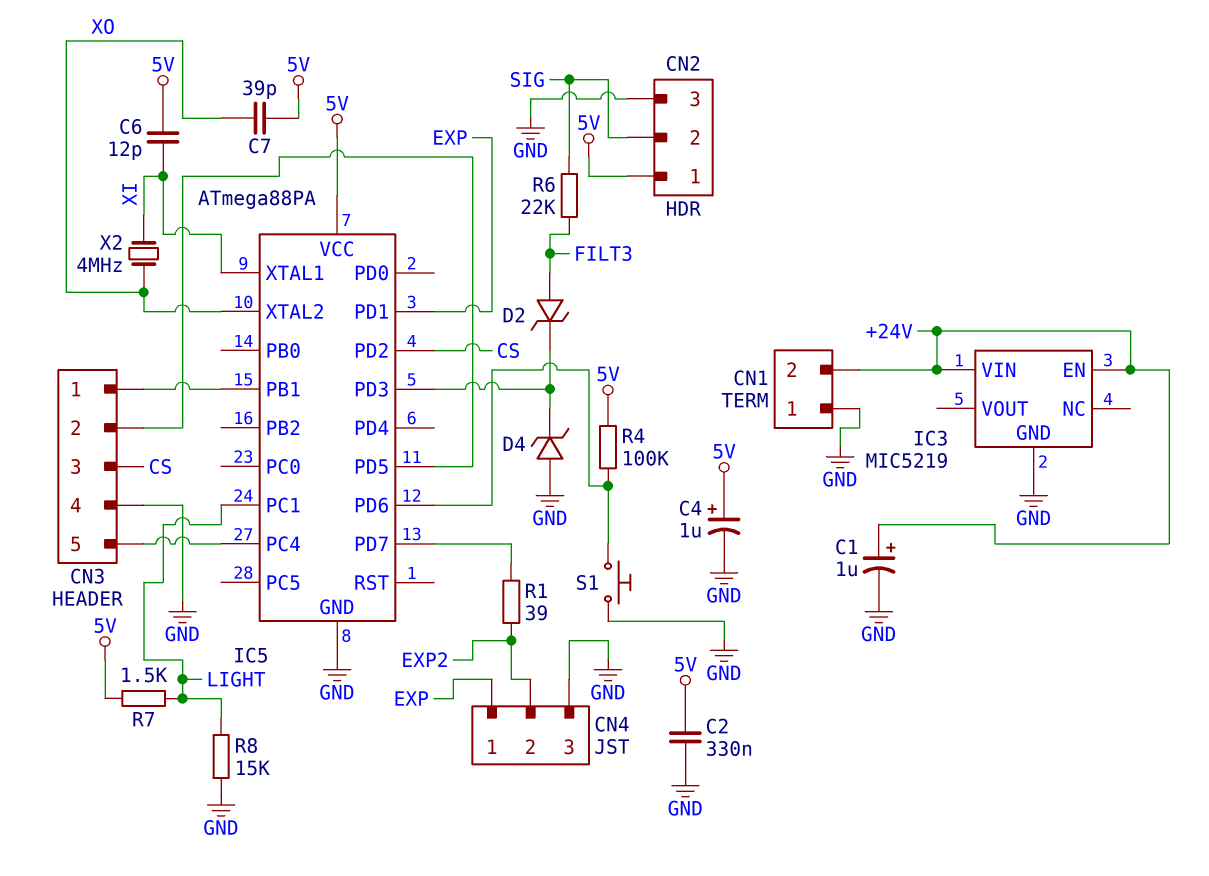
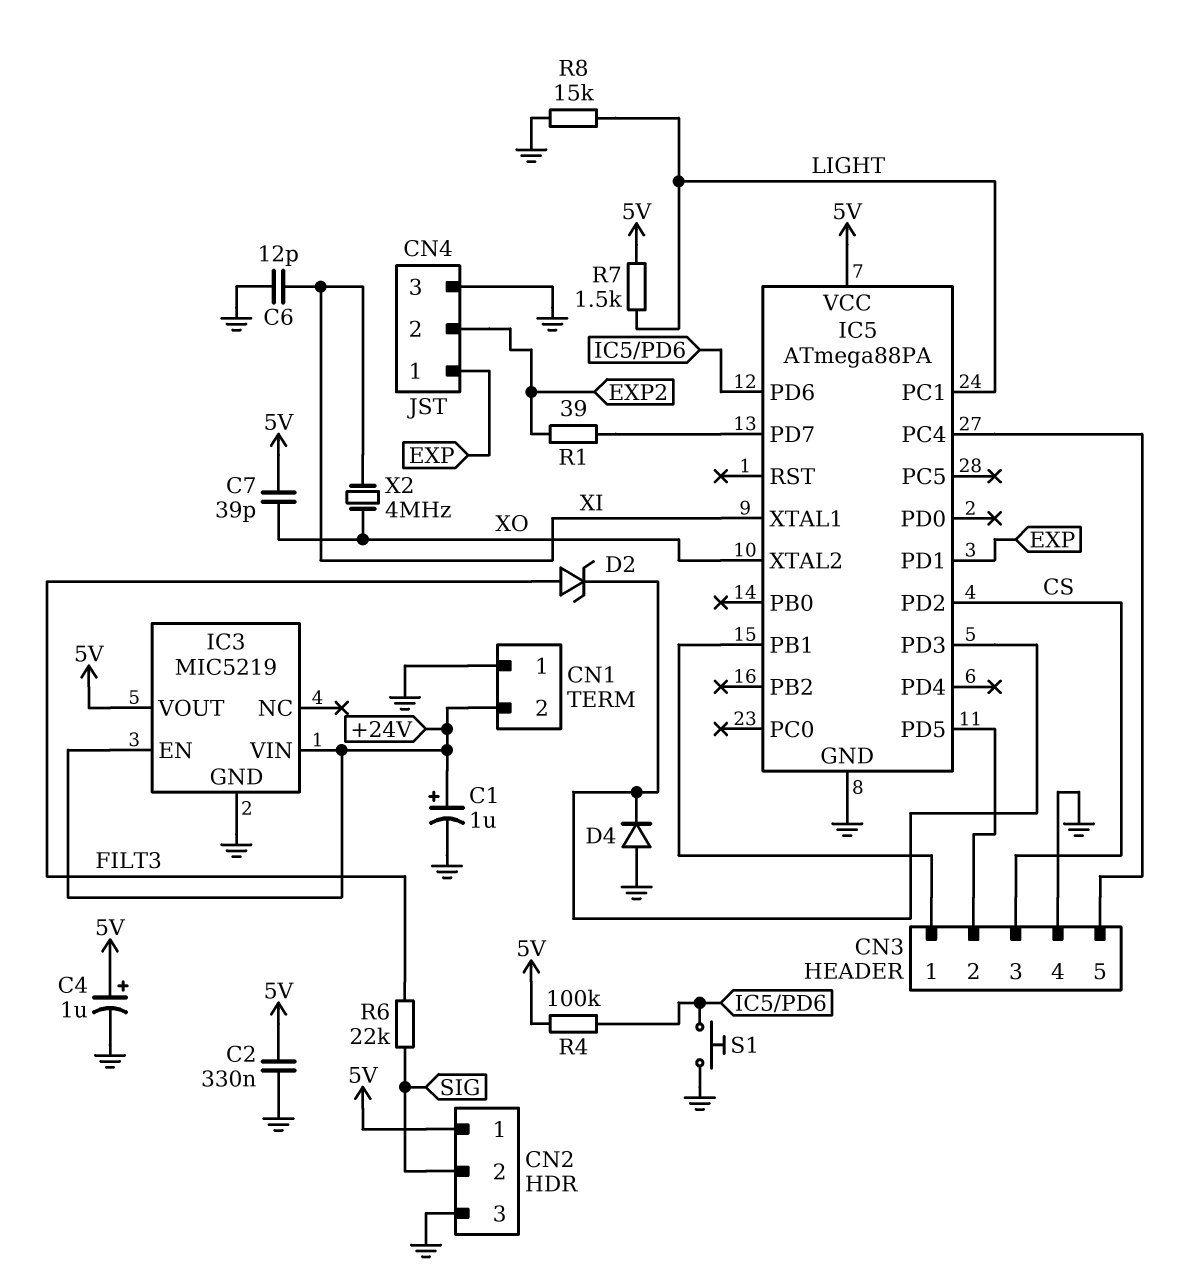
C6: 12pF (5V, XI) -> 12pF (GND, XI)
D4: zener (A GND, K IC5/PD3) -> diode (A GND, K IC5/PD3)
IC3 pin VOUT: none -> 5V

